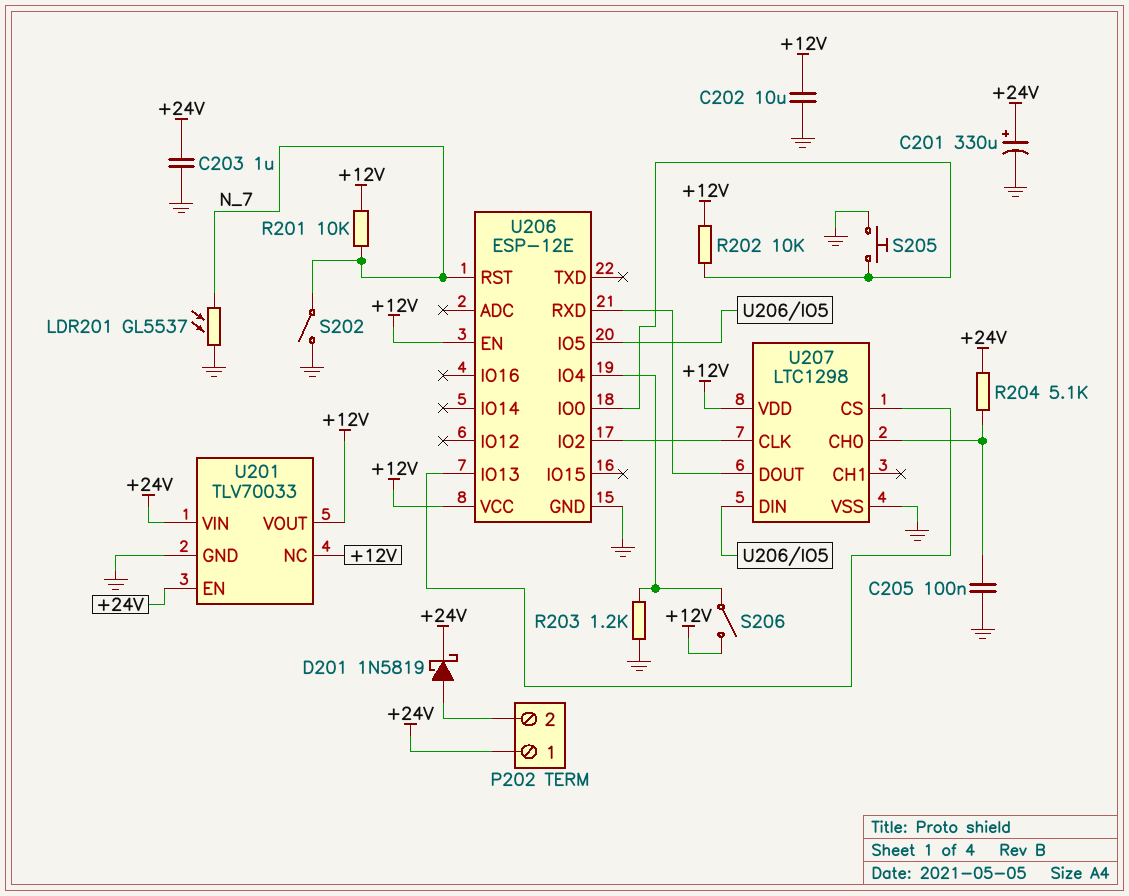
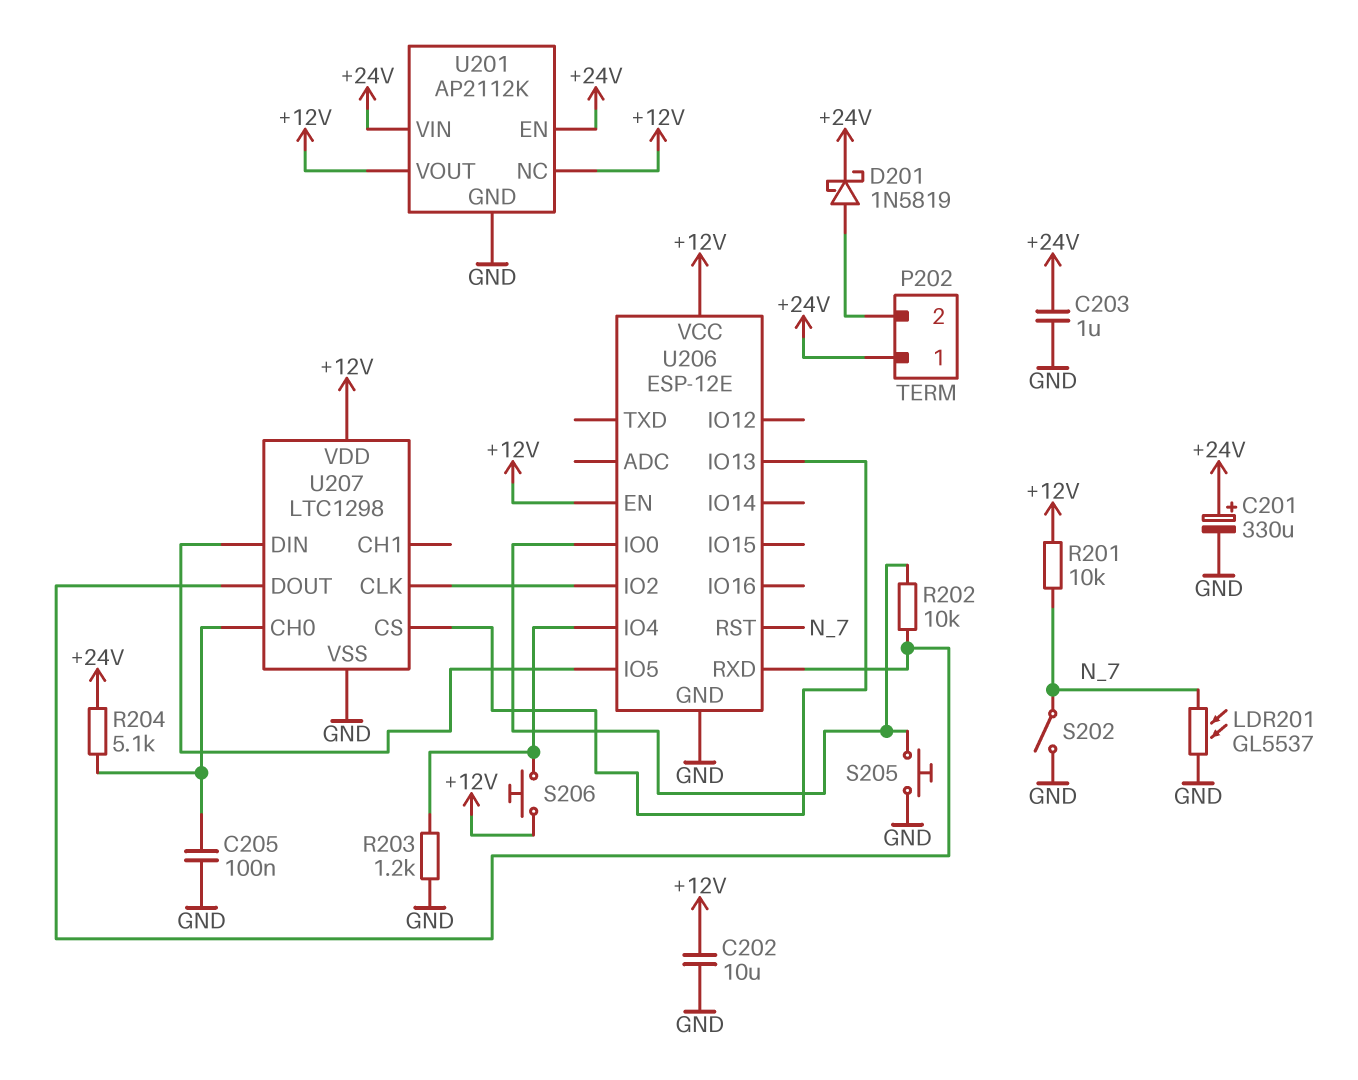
R202: 10k (+12V, U206/IO0) -> 10k (U206/IO0, U206/RXD)
S206: switch (+12V, U206/IO4) -> button (+12V, U206/IO4)
U201: TLV70033 -> AP2112K

